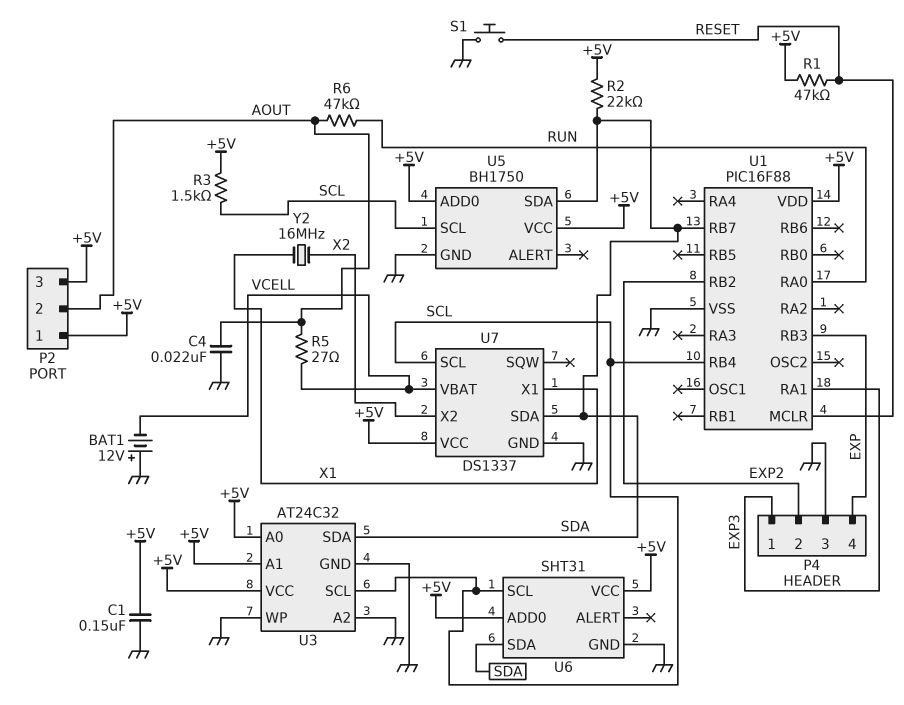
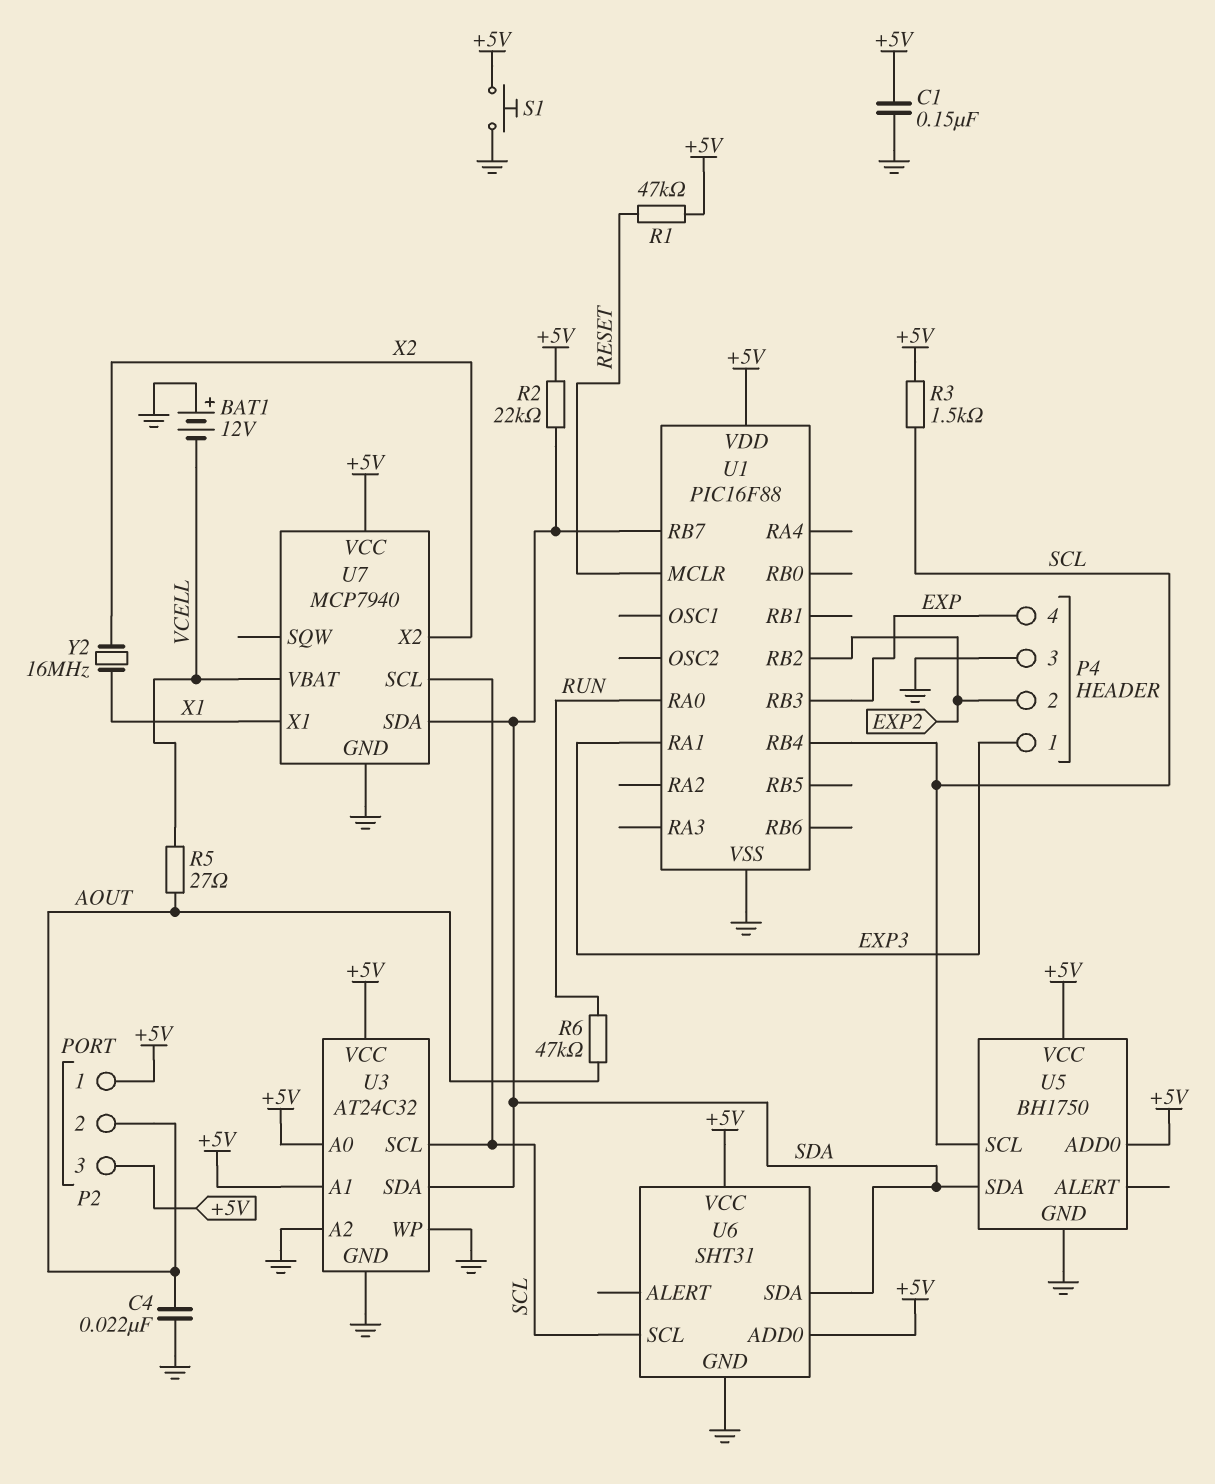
S1: button (GND, RESET) -> button (+5V, GND)
U7: DS1337 -> MCP7940

